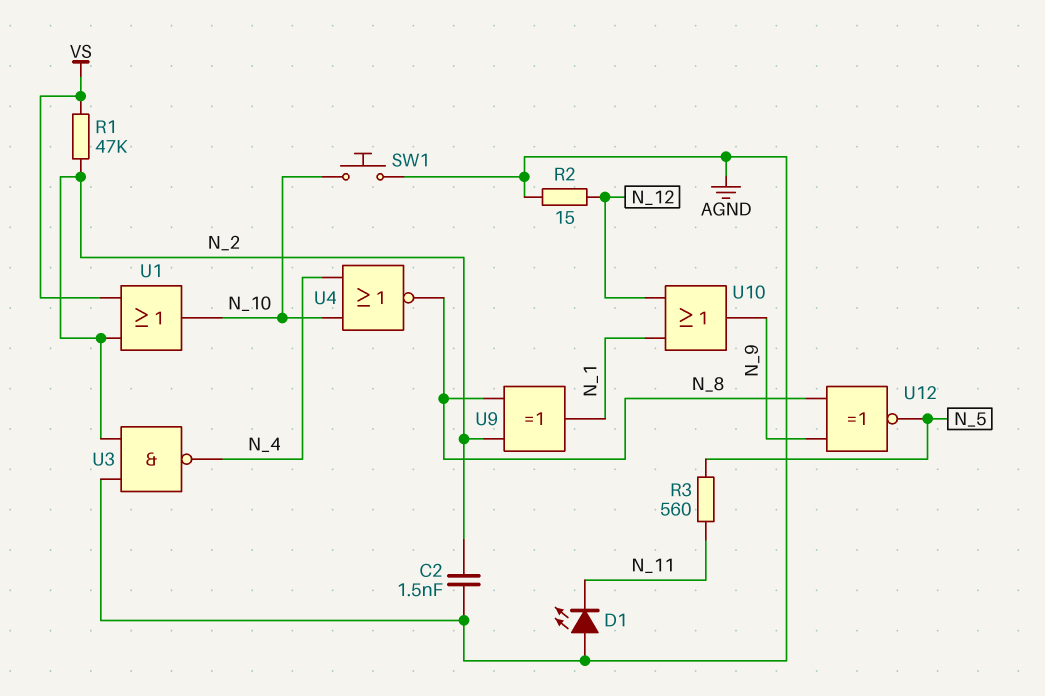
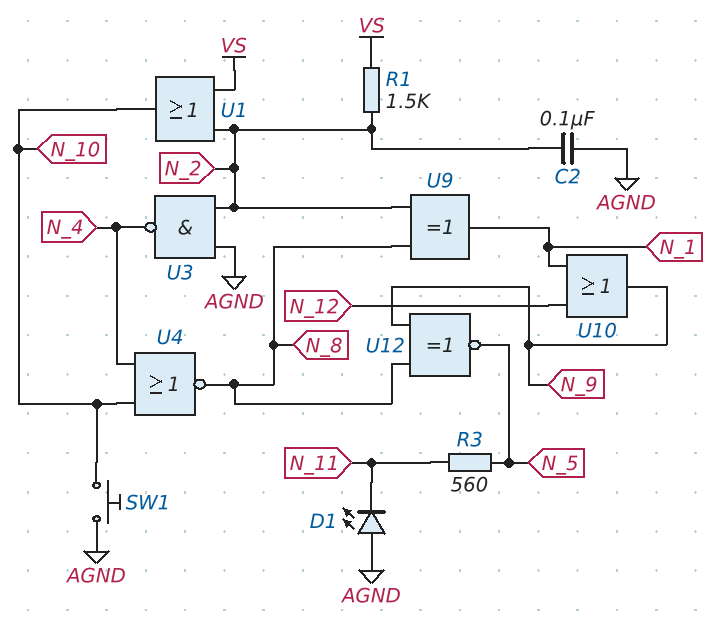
C2: 1.5nF (AGND, N_2) -> 100nF (AGND, N_2)
R1: 47k (N_2, VS) -> 1.5k (N_2, VS)
R2: 15 (AGND, N_12) -> none

